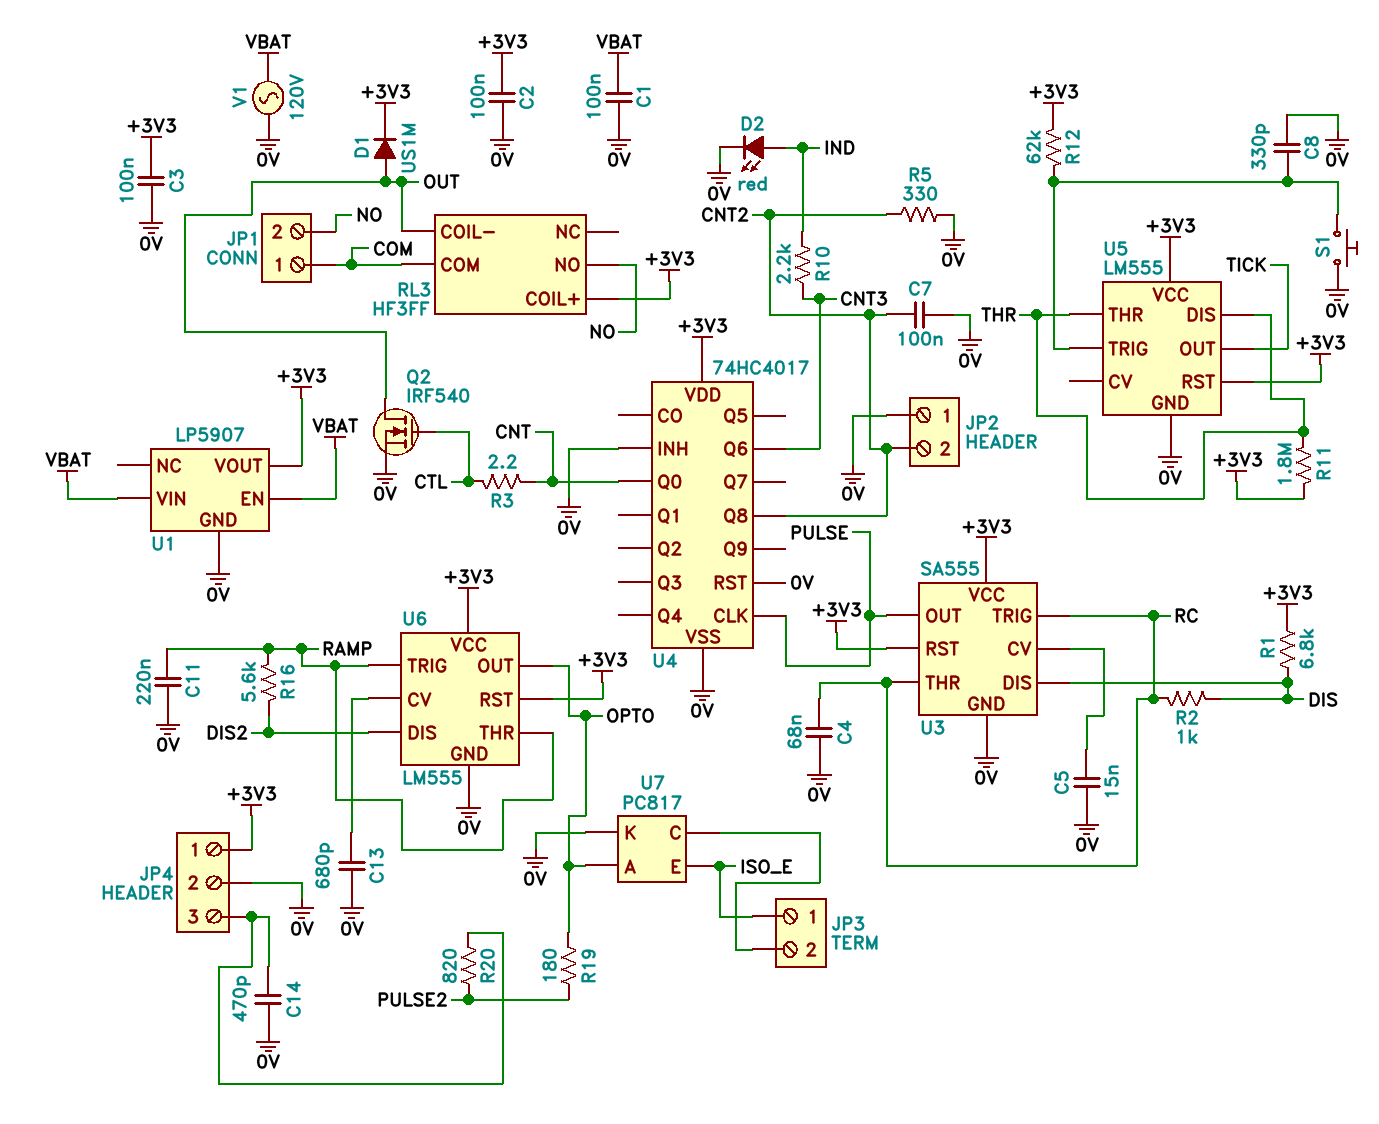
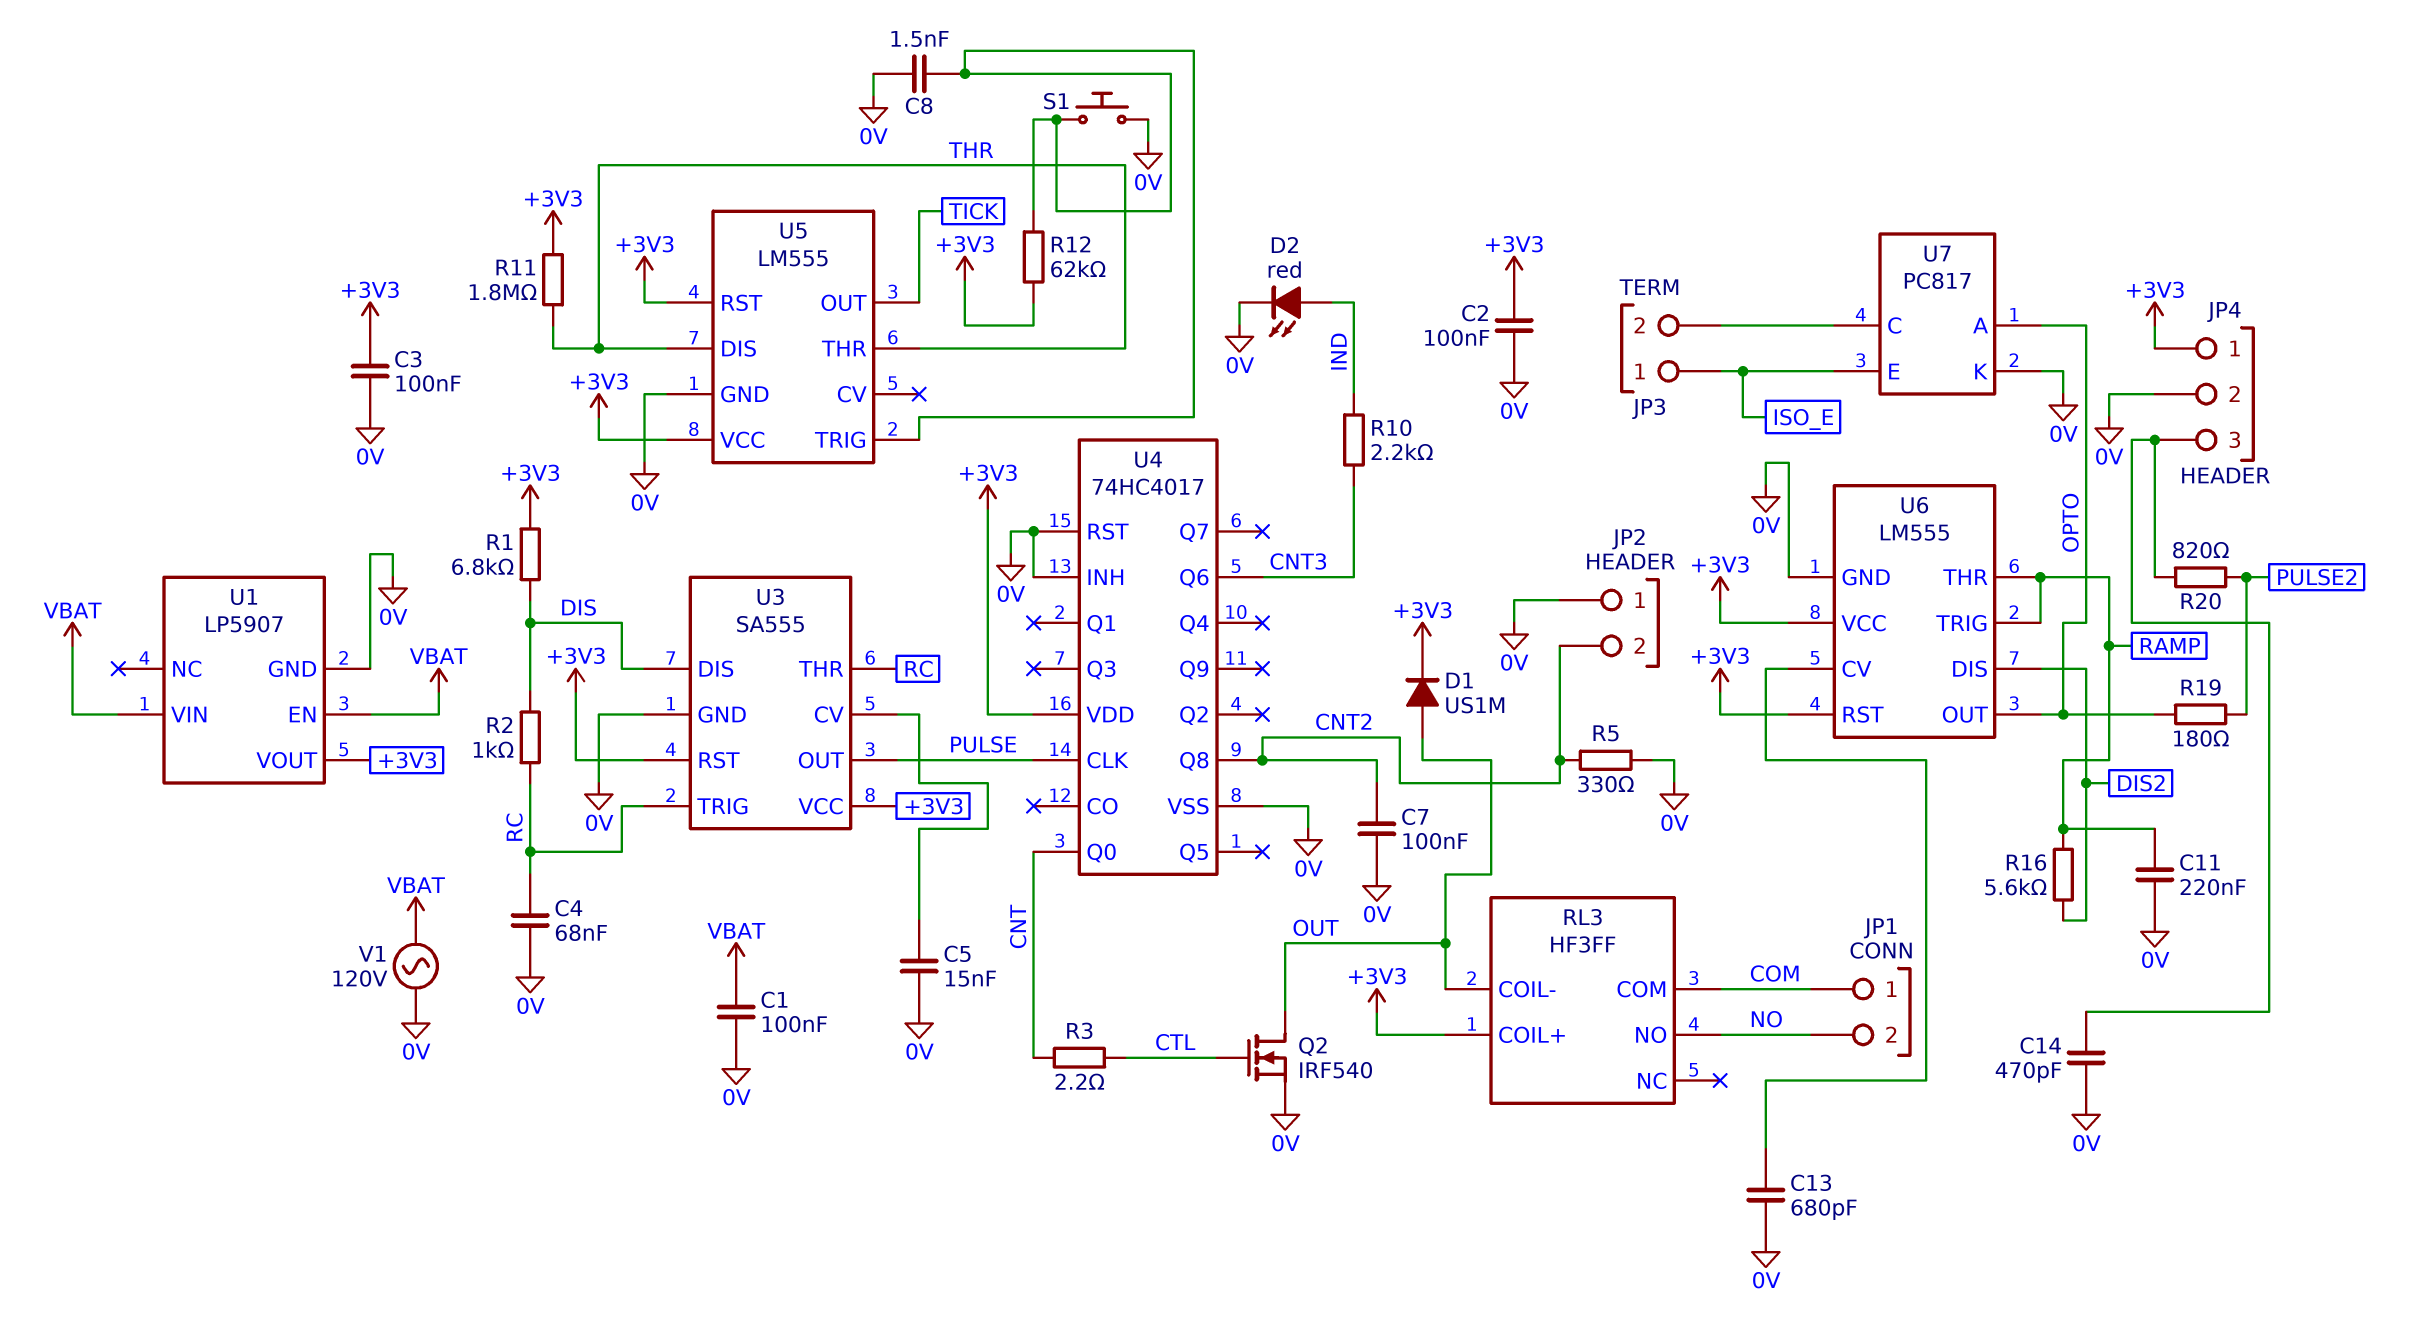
C8: 330pF (0V, U5/TRIG) -> 1.5nF (0V, U5/TRIG)

